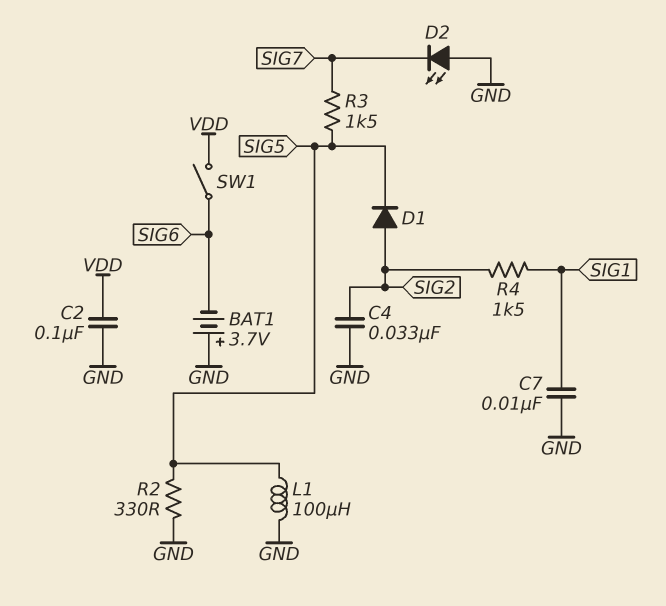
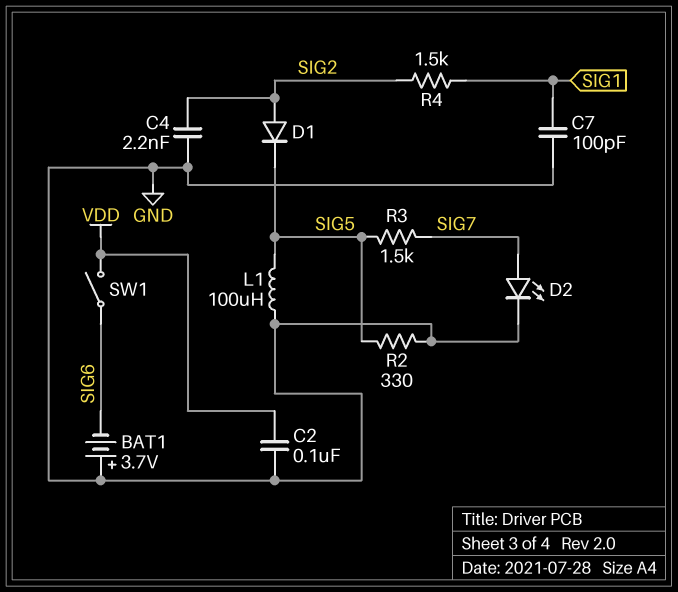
C4: 33nF (GND, SIG2) -> 2.2nF (GND, SIG2)
C7: 10nF (GND, SIG1) -> 100pF (GND, SIG1)
D2: LED (A GND, K SIG7) -> LED (A SIG7, K GND)

